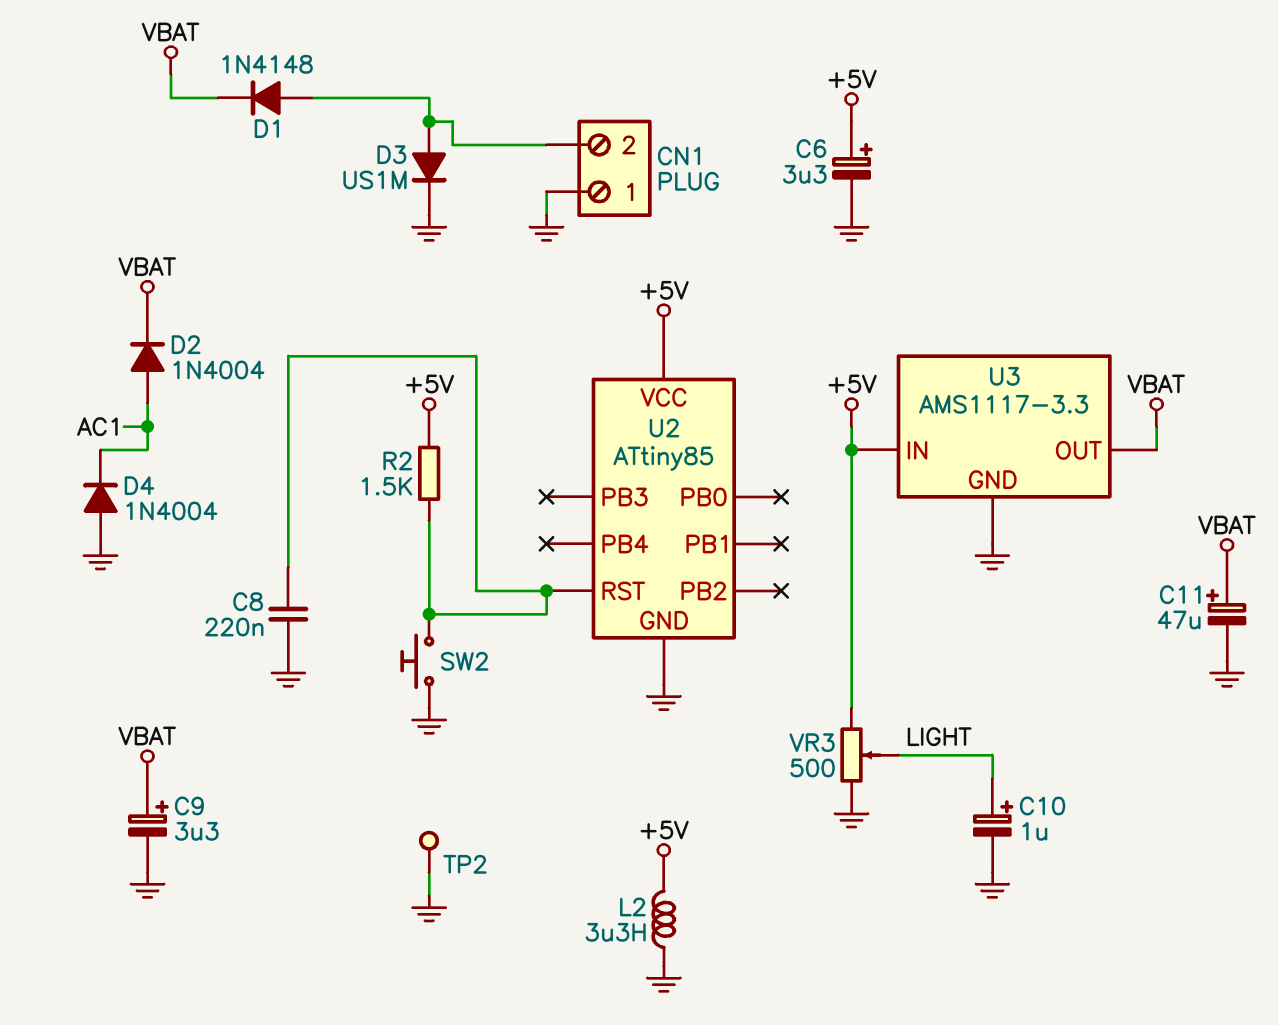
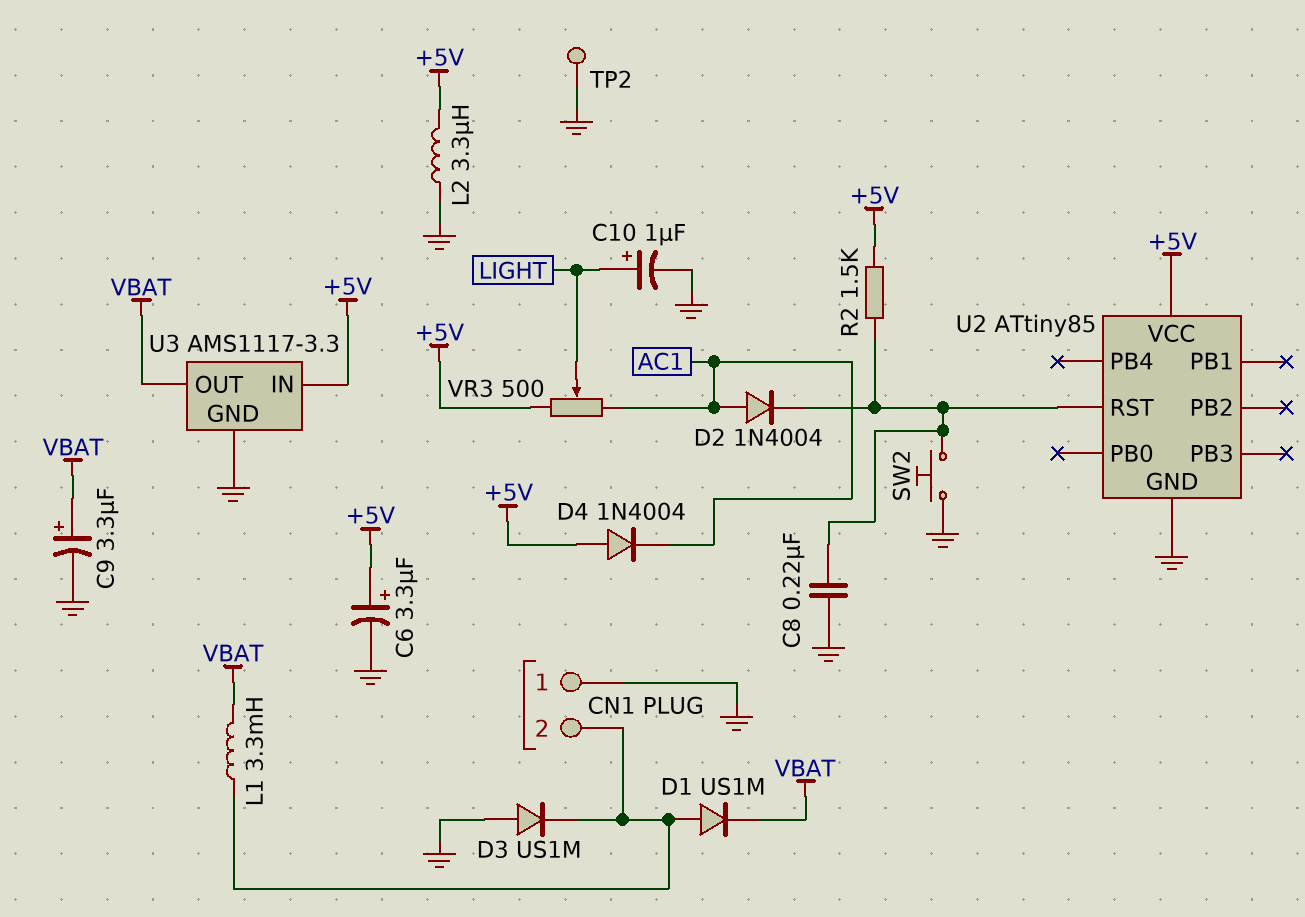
C11: 47uF (plus VBAT, minus GND) -> none
D1: diode 1N4148 (A CN1/2, K VBAT) -> diode US1M (A CN1/2, K VBAT)
D2: diode 1N4004 (A AC1, K VBAT) -> diode 1N4004 (A AC1, K U2/RST)
D3: diode US1M (A CN1/2, K GND) -> diode US1M (A GND, K CN1/2)
D4: diode 1N4004 (A GND, K AC1) -> diode 1N4004 (A +5V, K AC1)
L1: none -> 3.3mH (CN1/2, VBAT)
VR3: 500 (+5V, GND, wiper LIGHT) -> 500 (+5V, AC1, wiper LIGHT)

